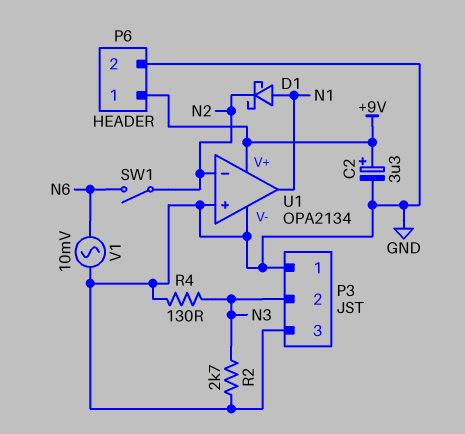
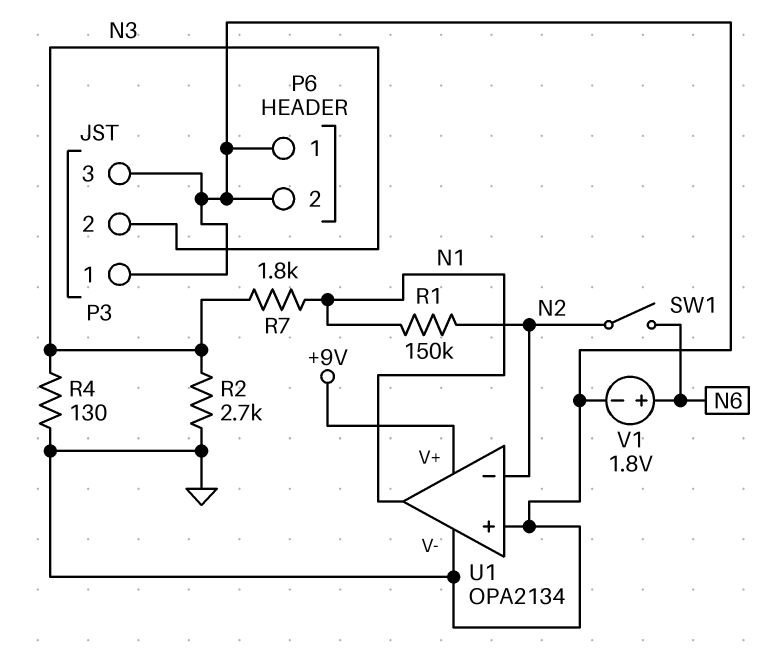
C2: 3.3uF (plus +9V, minus GND) -> none
D1: schottky (A N1, K N2) -> none
P6 pin 1: +9V -> GND
R1: none -> 150k (N1, N2)
R7: none -> 1.8k (N1, N3)
V1: AC 10mV (GND, N6) -> 1.8V (plus N6, minus GND)

